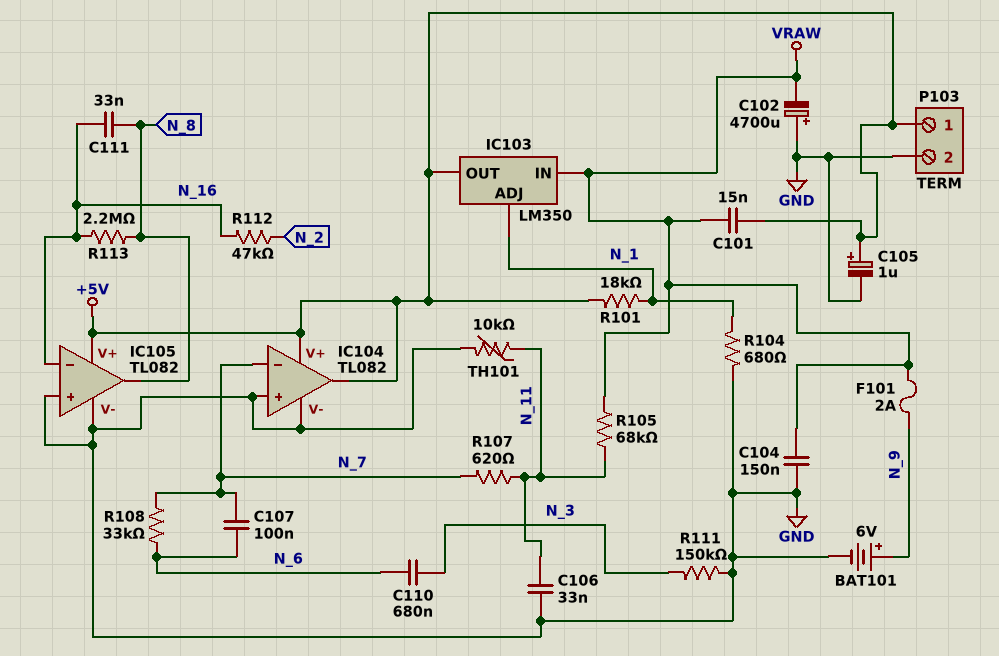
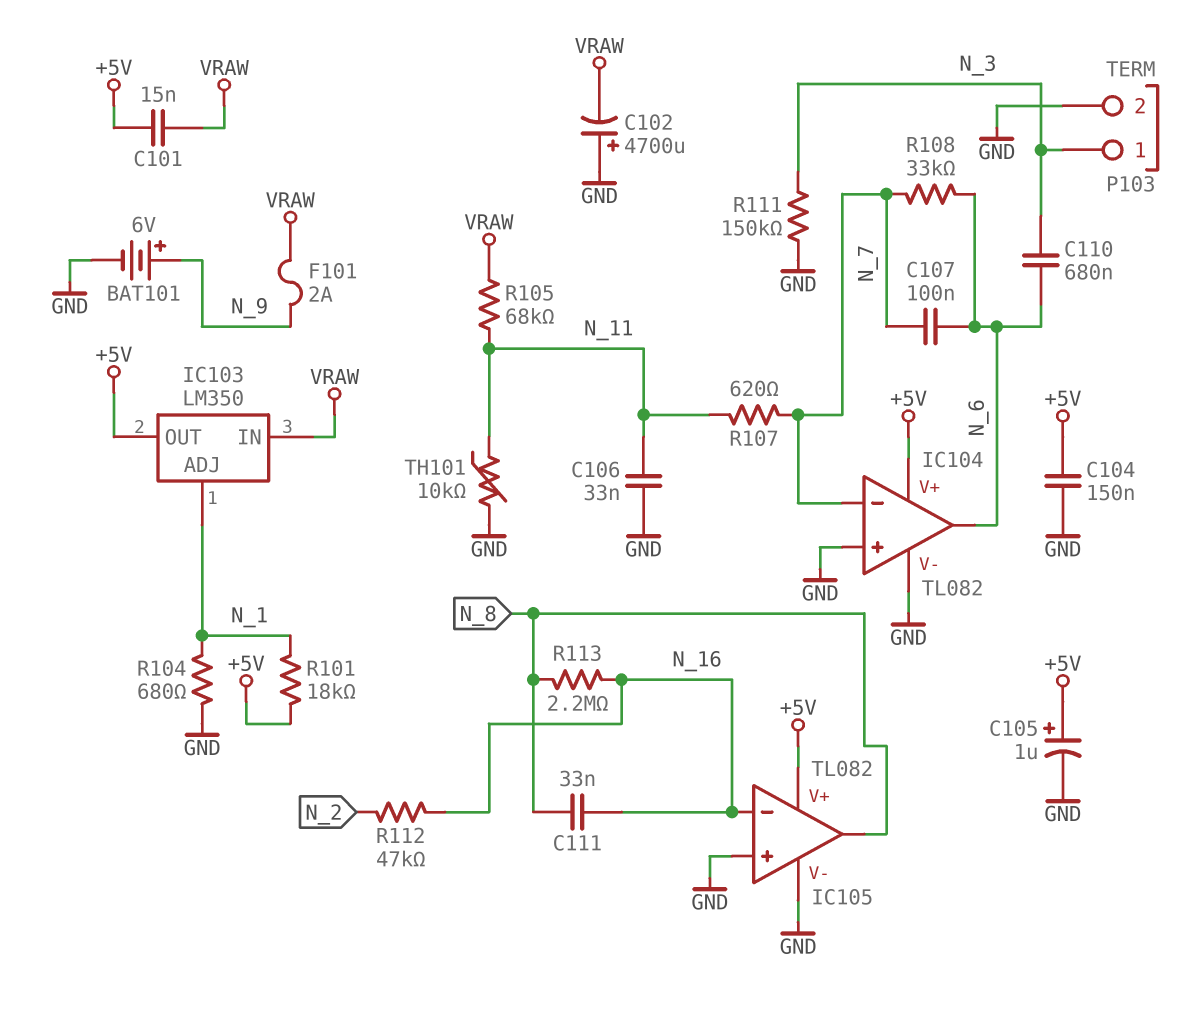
C104: 150nF (GND, VRAW) -> 150nF (+5V, GND)
IC104 pin out: +5V -> N_6
P103 pin 1: +5V -> N_3

